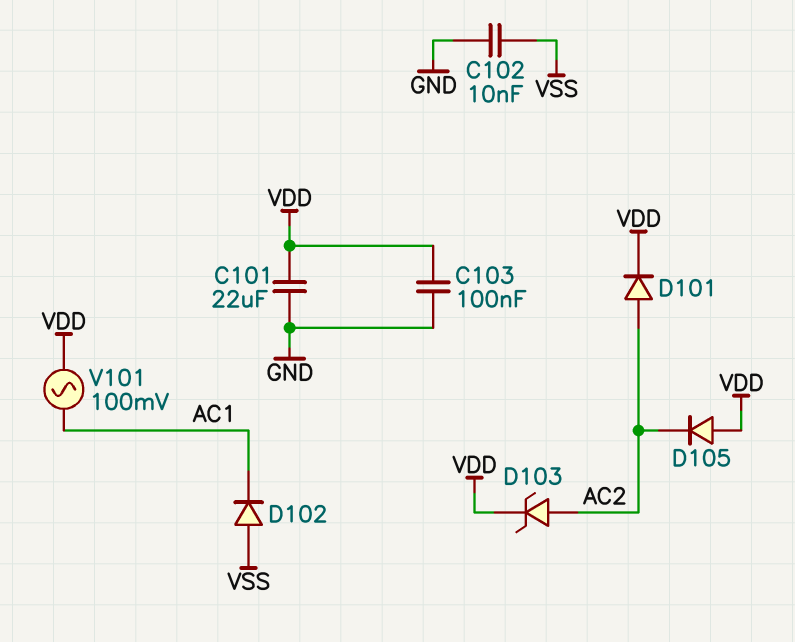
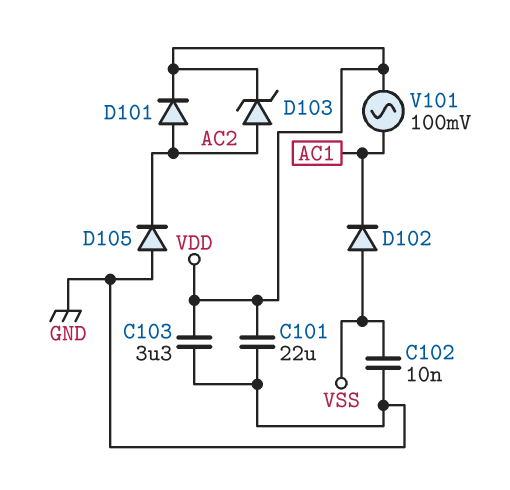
C103: 100nF (GND, VDD) -> 3.3uF (GND, VDD)
D105: diode (A VDD, K AC2) -> diode (A GND, K AC2)

